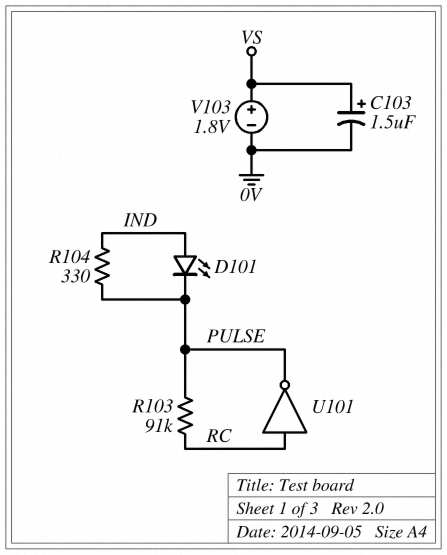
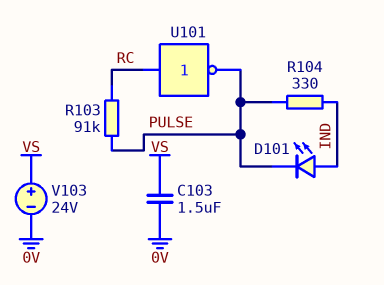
C103: 1.5uF (plus VS, minus 0V) -> 1.5uF (0V, VS)
V103: 1.8V (plus VS, minus 0V) -> 24V (plus VS, minus 0V)

